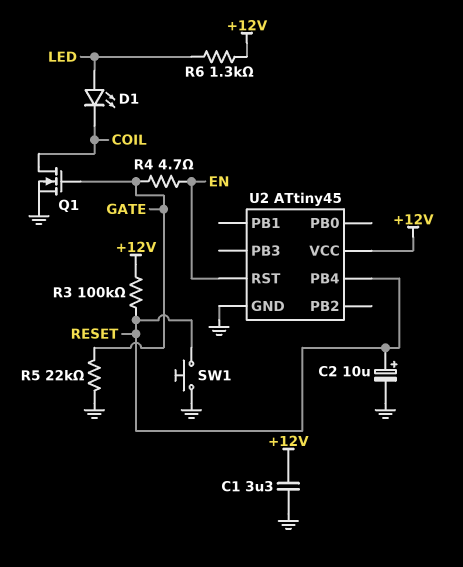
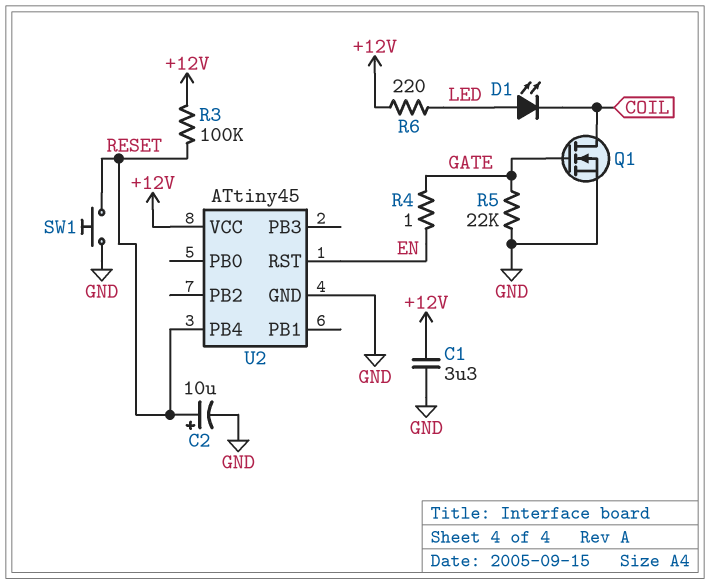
R4: 4.7 (EN, GATE) -> 1 (EN, GATE)
R6: 1.3k (+12V, LED) -> 220 (+12V, LED)

